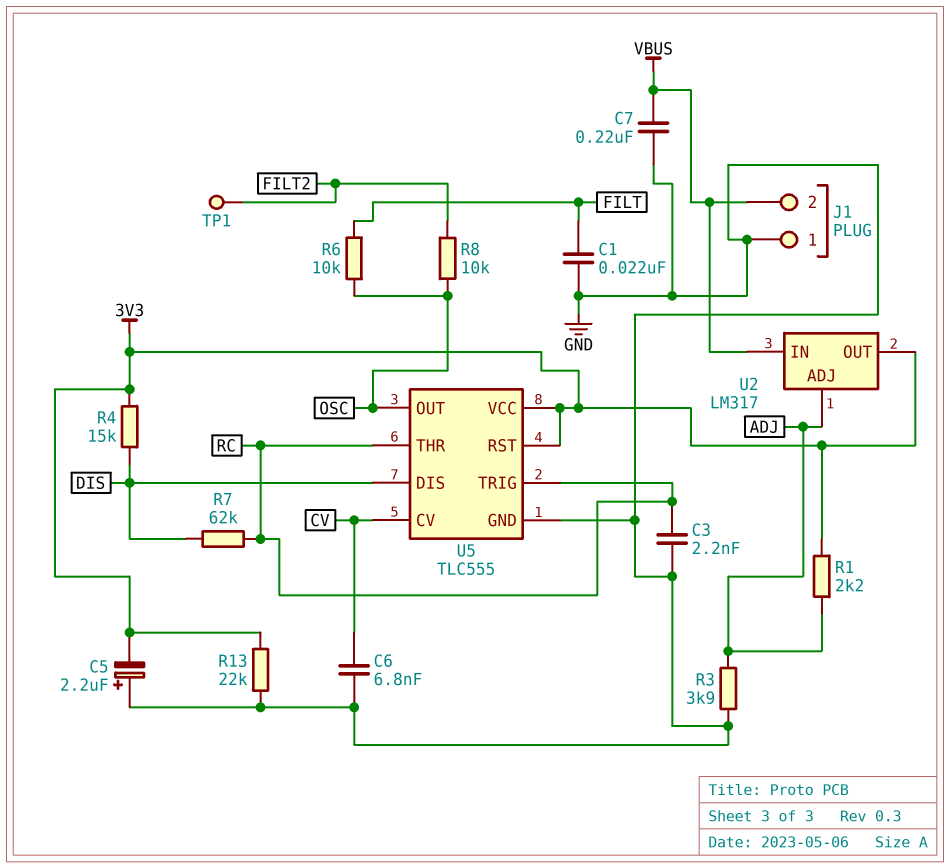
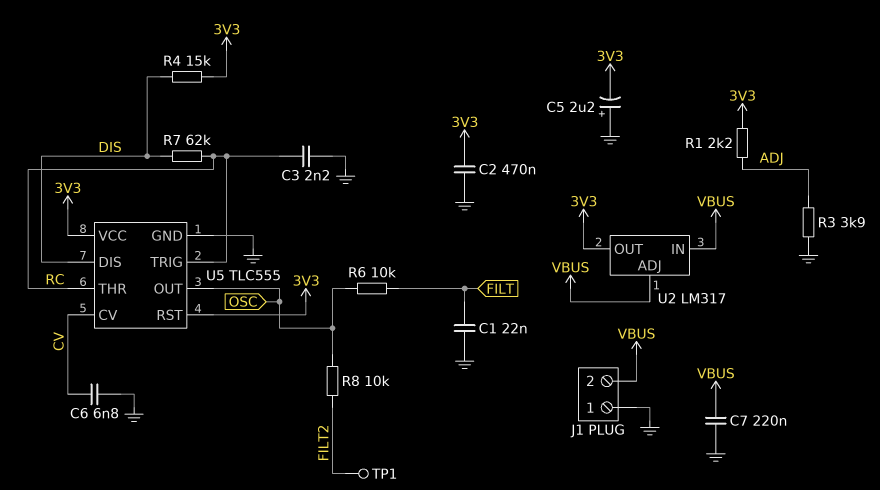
C2: none -> 470nF (3V3, GND)
R13: 22k (3V3, GND) -> none
U2 pin ADJ: ADJ -> VBUS

